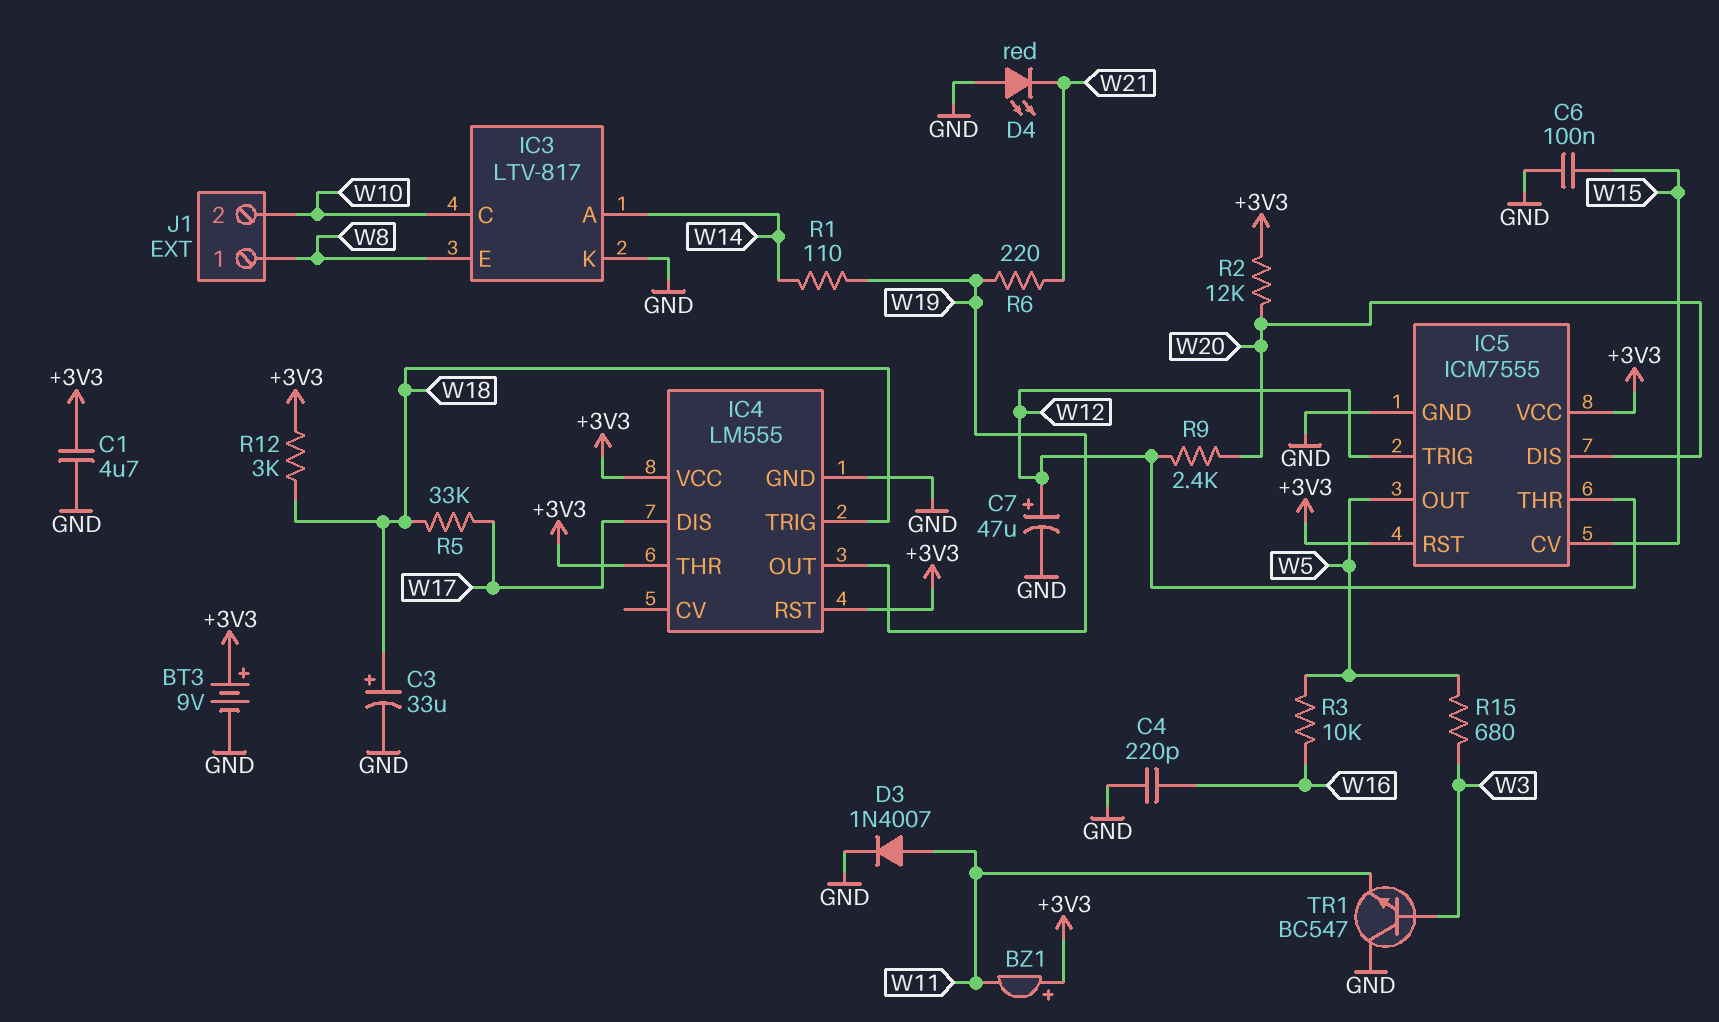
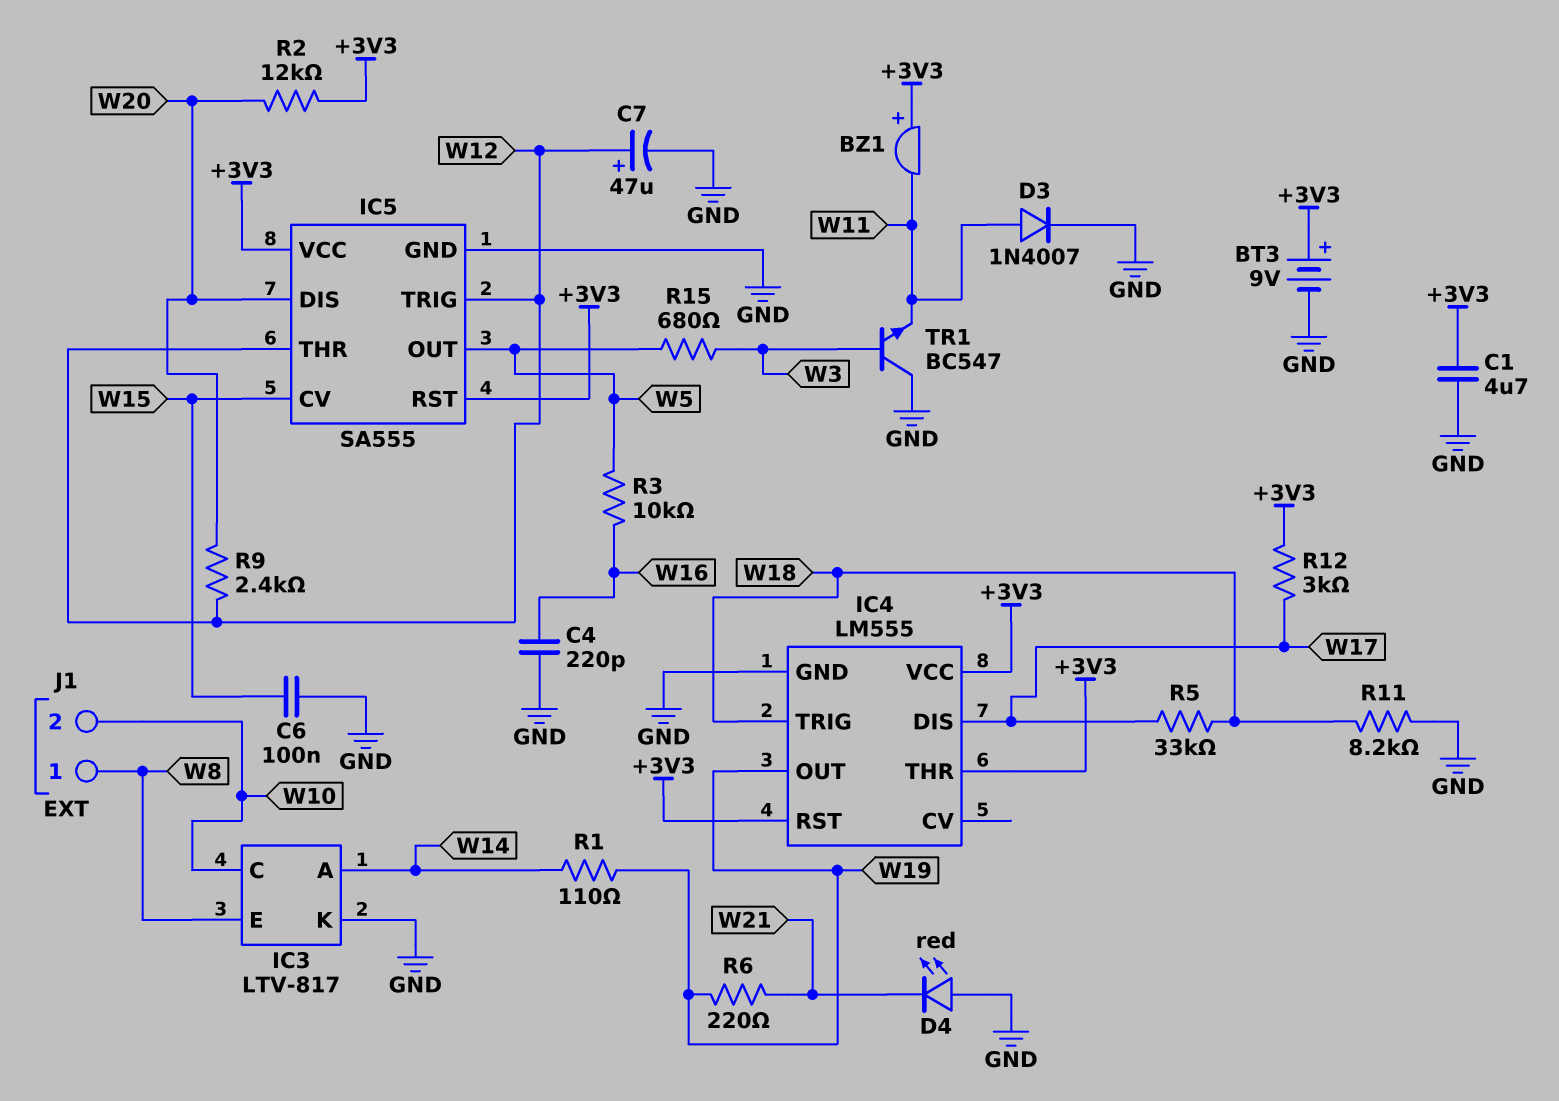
C3: 33uF (plus W18, minus GND) -> none
IC5: ICM7555 -> SA555
R11: none -> 8.2k (GND, W18)
R12: 3k (+3V3, W18) -> 3k (+3V3, W17)

